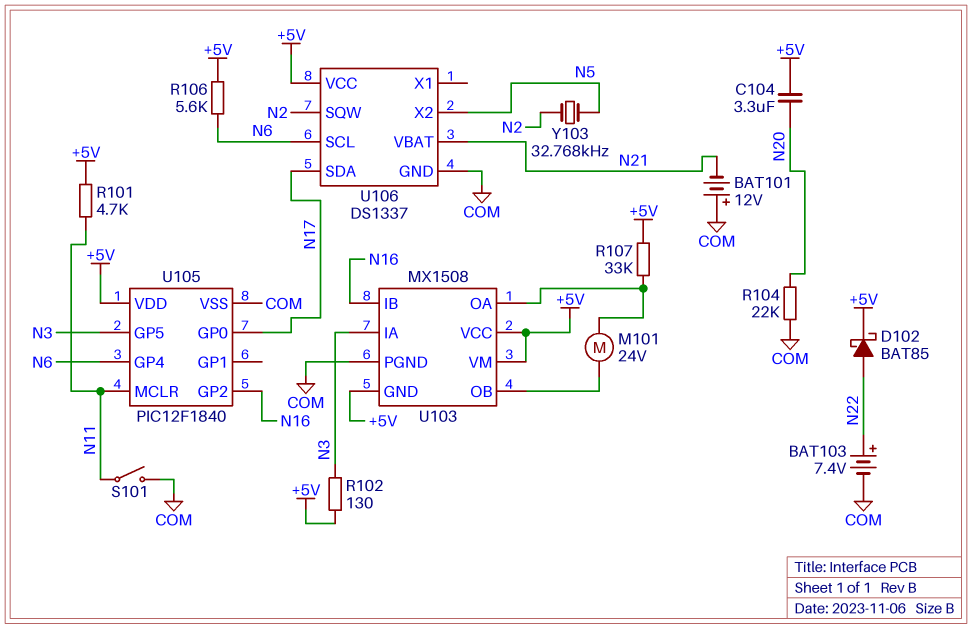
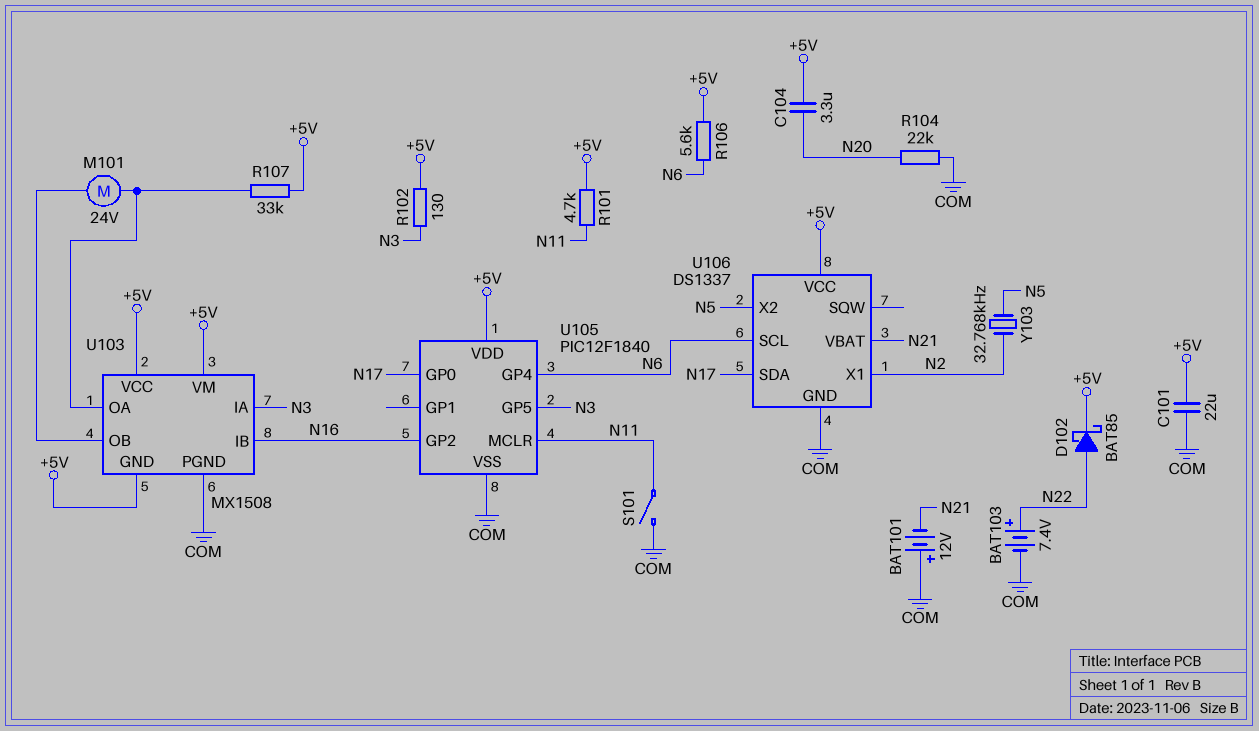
C101: none -> 22uF (+5V, COM)
U106 pin SQW: N2 -> none
U106 pin X1: none -> N2

